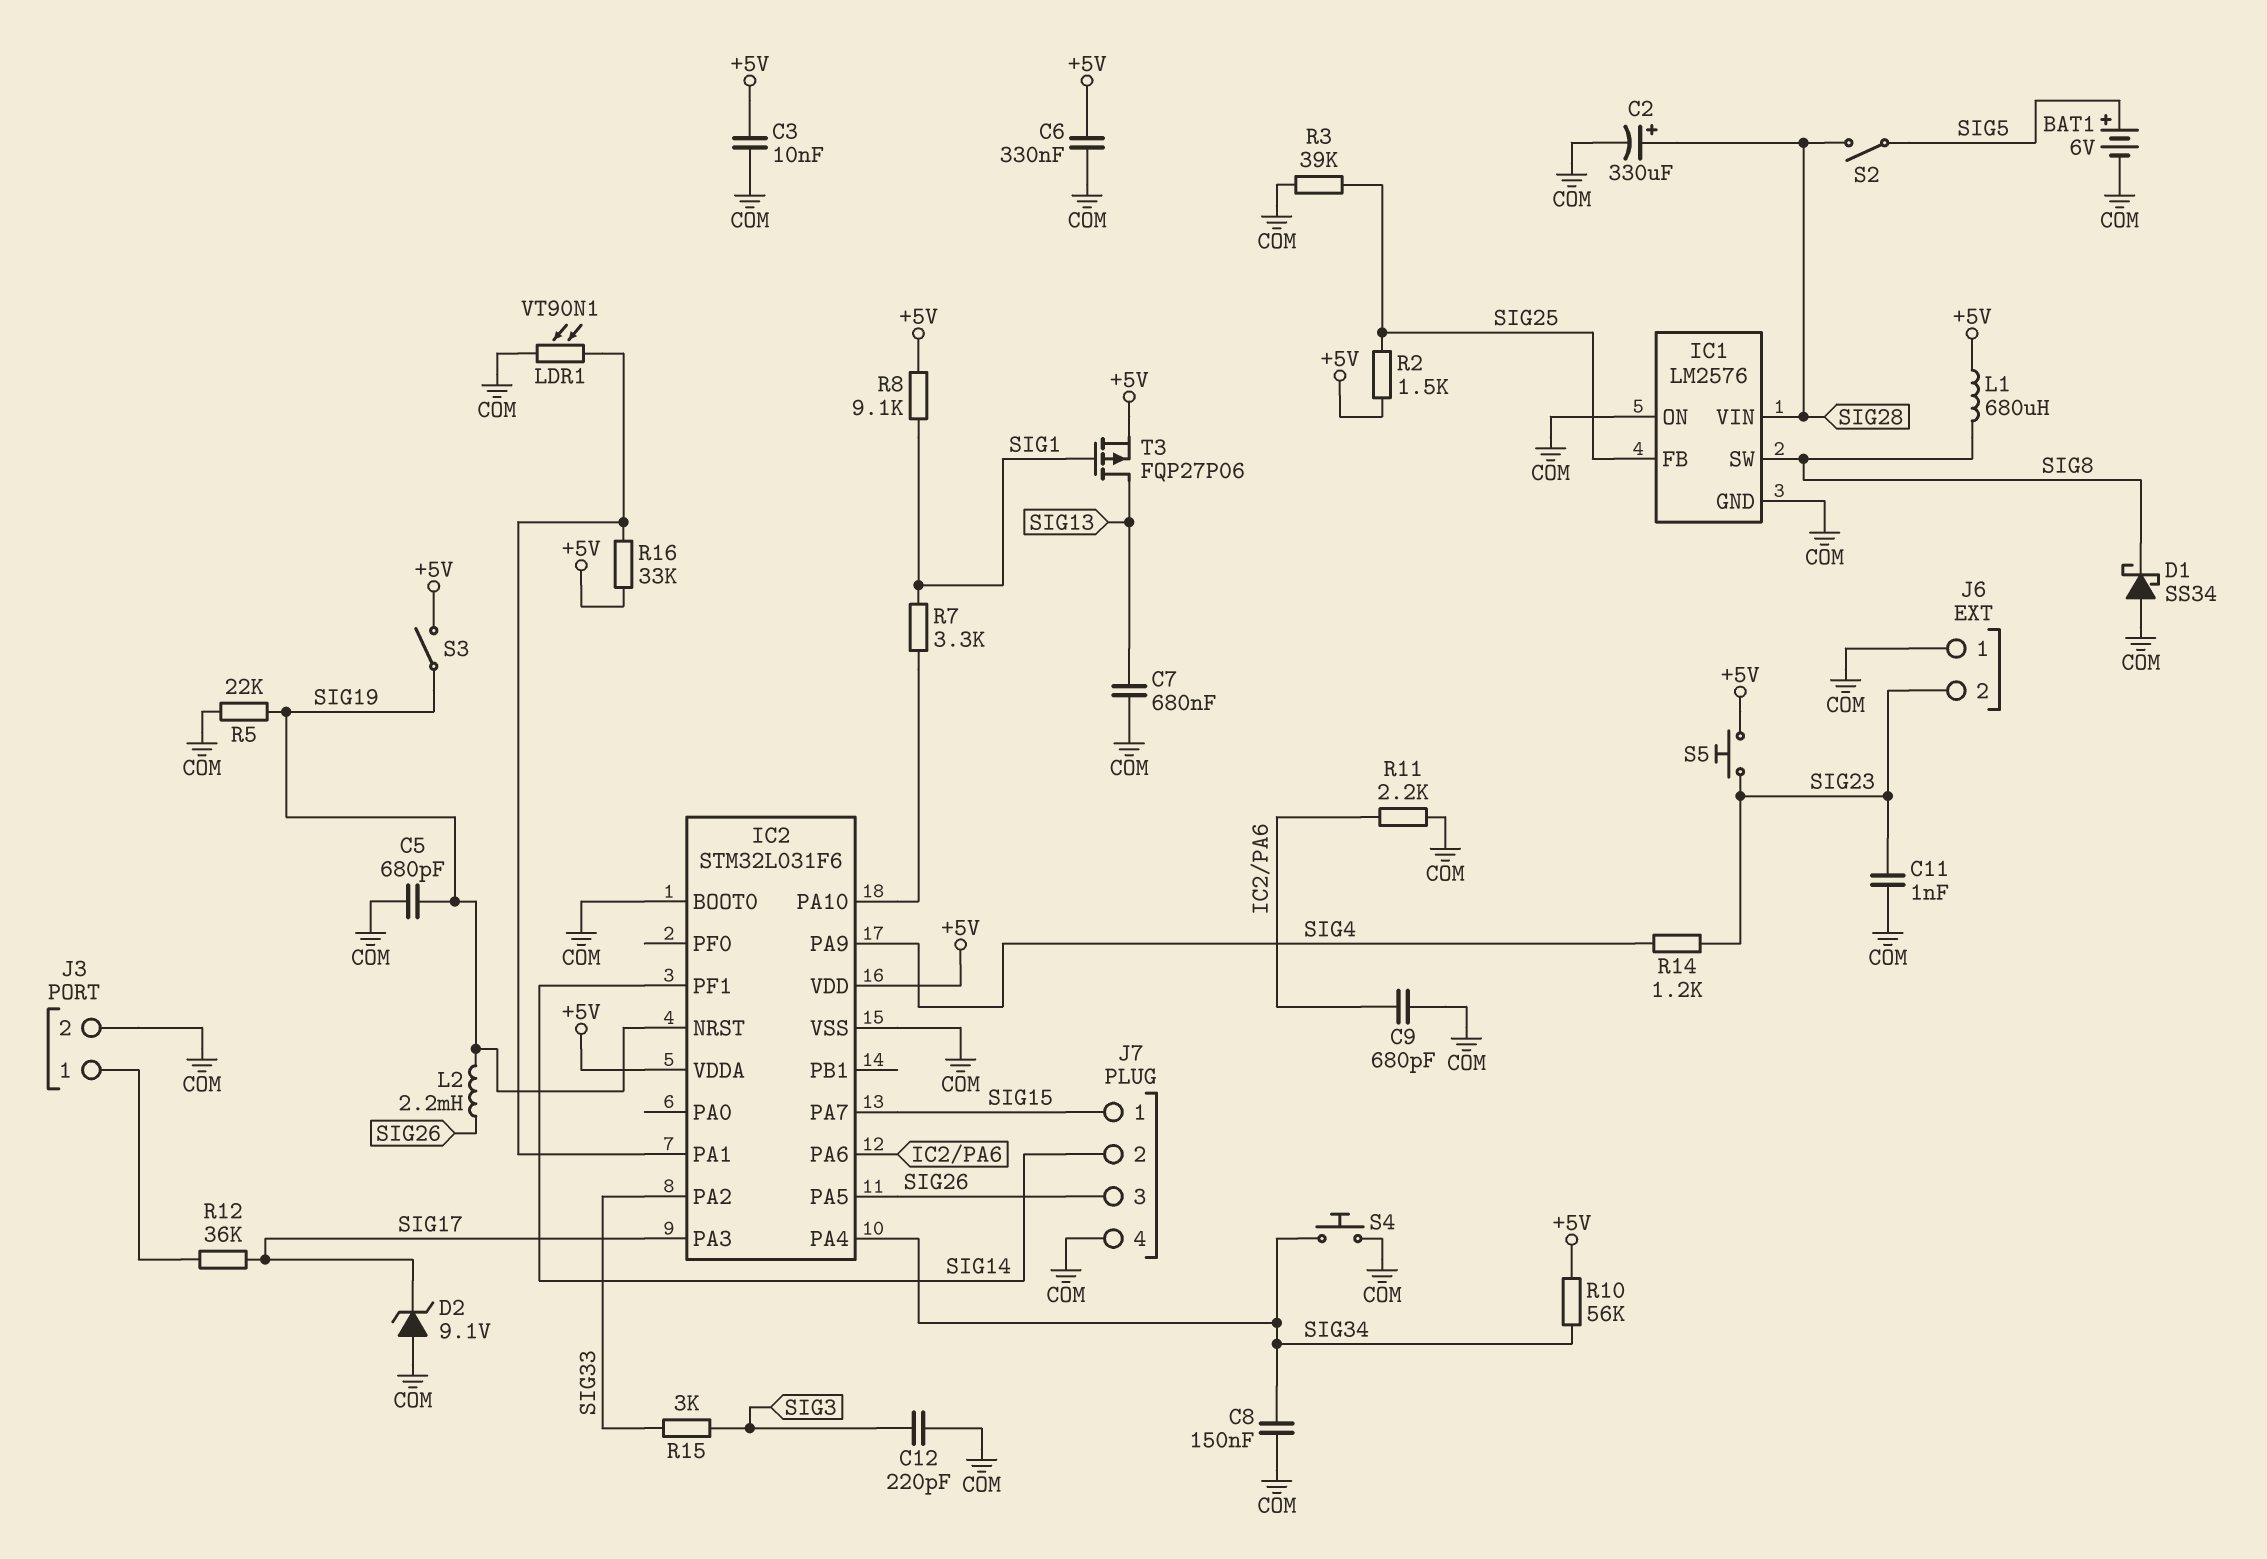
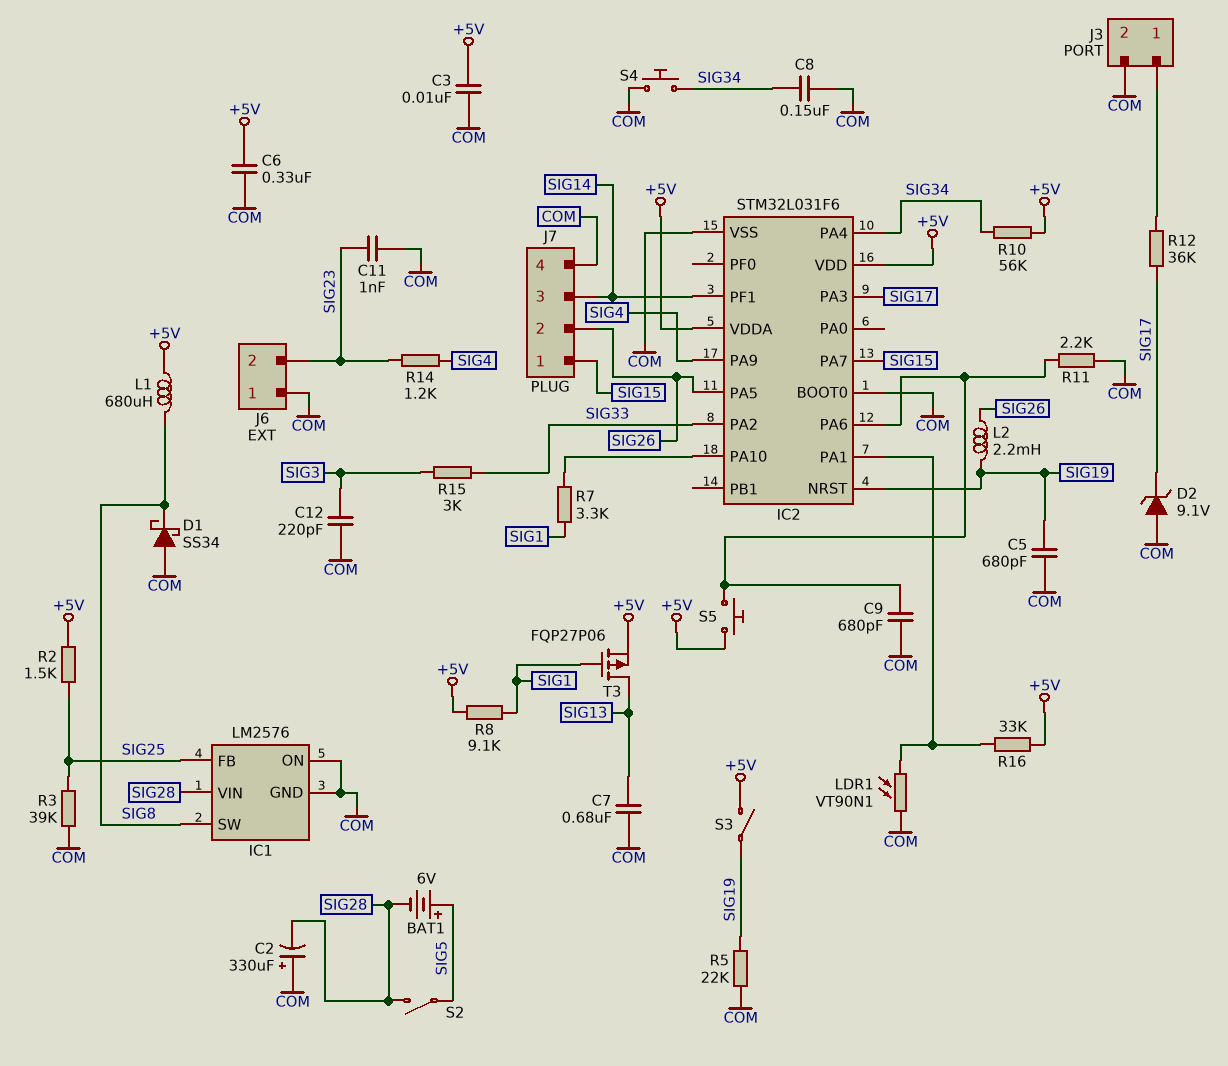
BAT1: 6V (plus SIG5, minus COM) -> 6V (plus SIG5, minus SIG28)
C2: 330uF (plus SIG28, minus COM) -> 330uF (plus COM, minus SIG28)
J7 pin 2: SIG14 -> SIG26
J7 pin 3: SIG26 -> SIG14
S5: button (+5V, SIG23) -> button (+5V, IC2/PA6)

